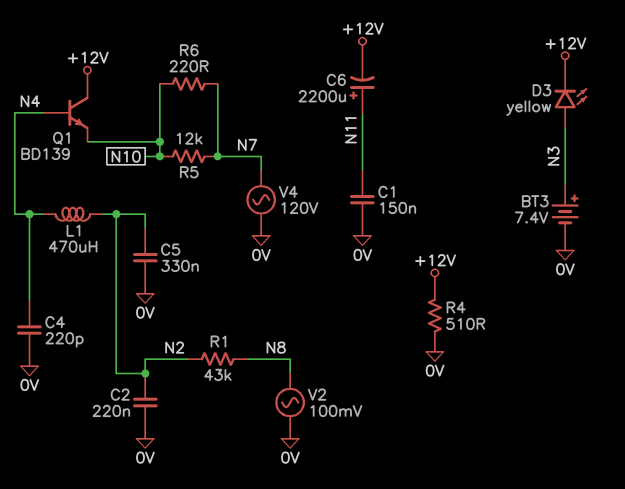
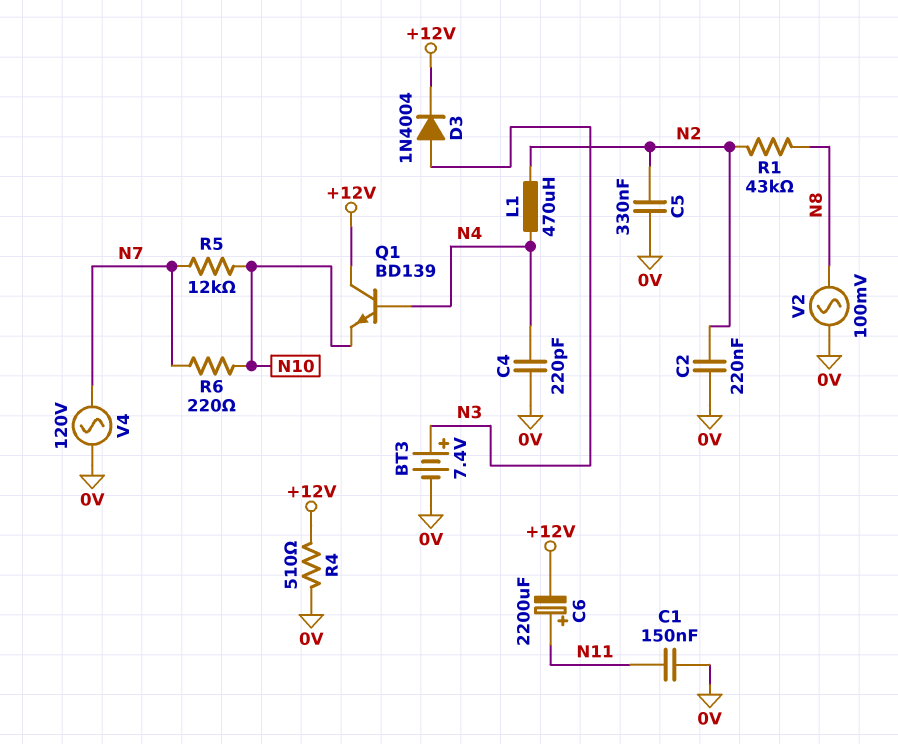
D3: LED yellow (A N3, K +12V) -> diode 1N4004 (A N3, K +12V)

